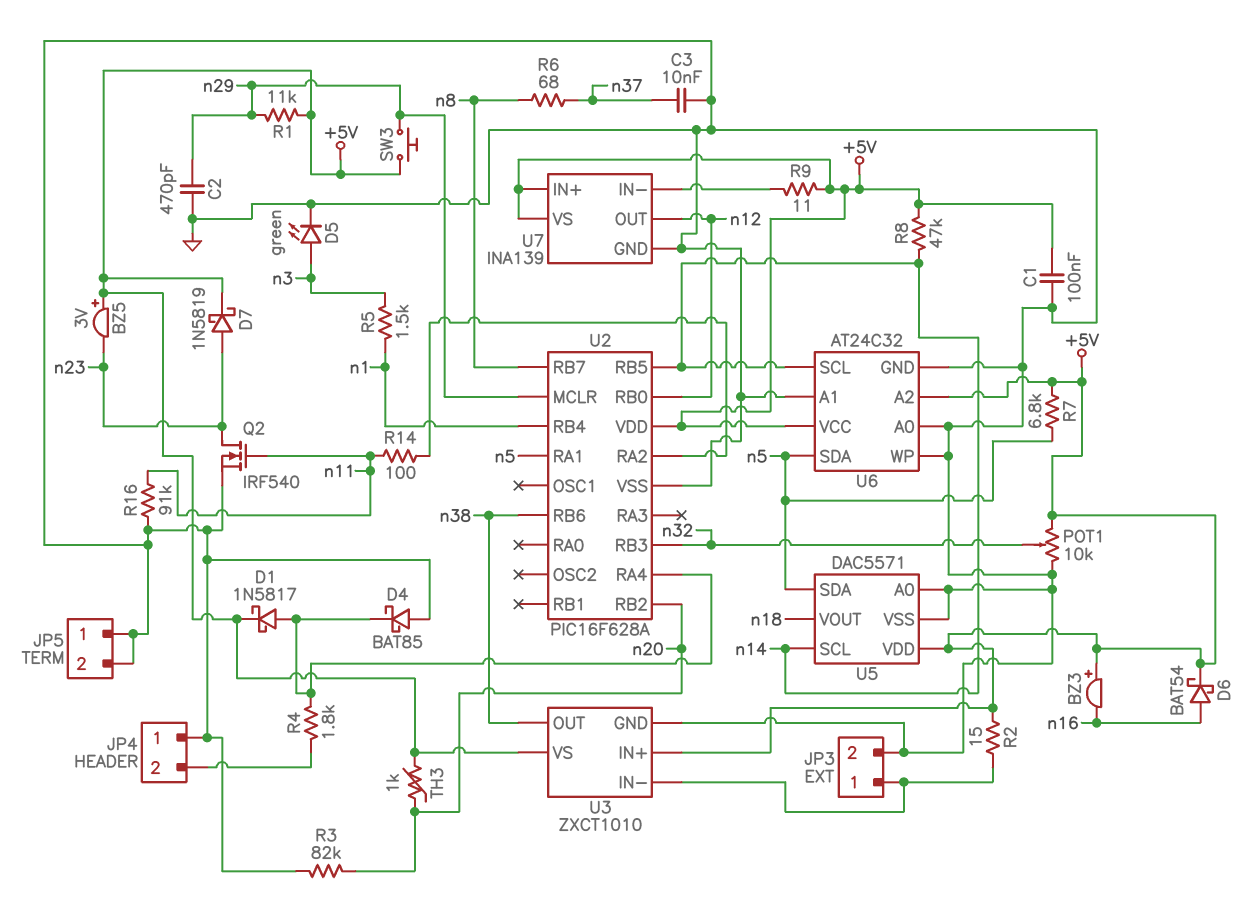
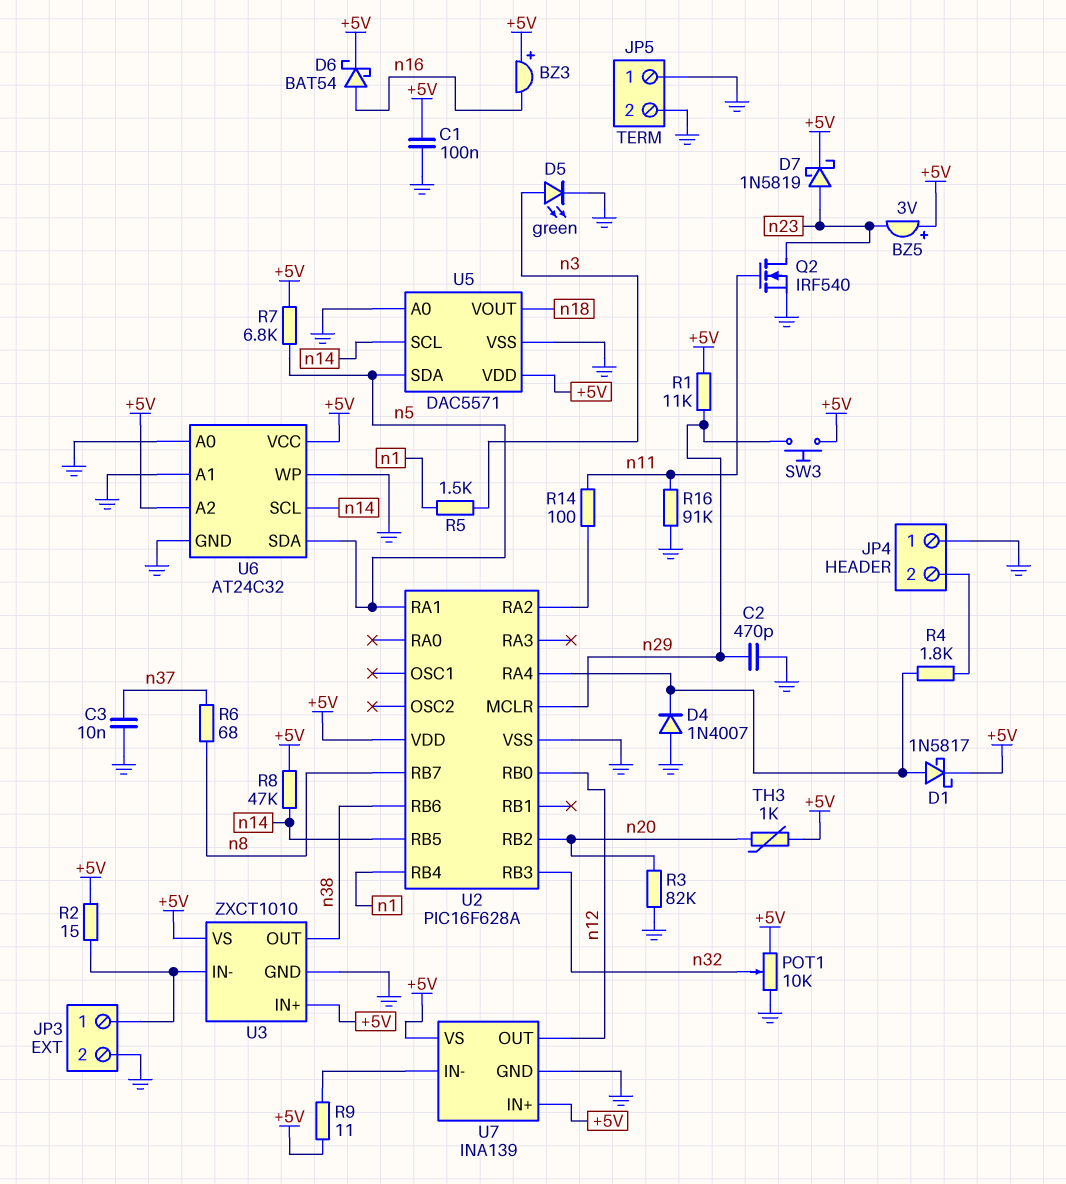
D4: schottky BAT85 (A GND, K U2/RA4) -> diode 1N4007 (A GND, K U2/RA4)

